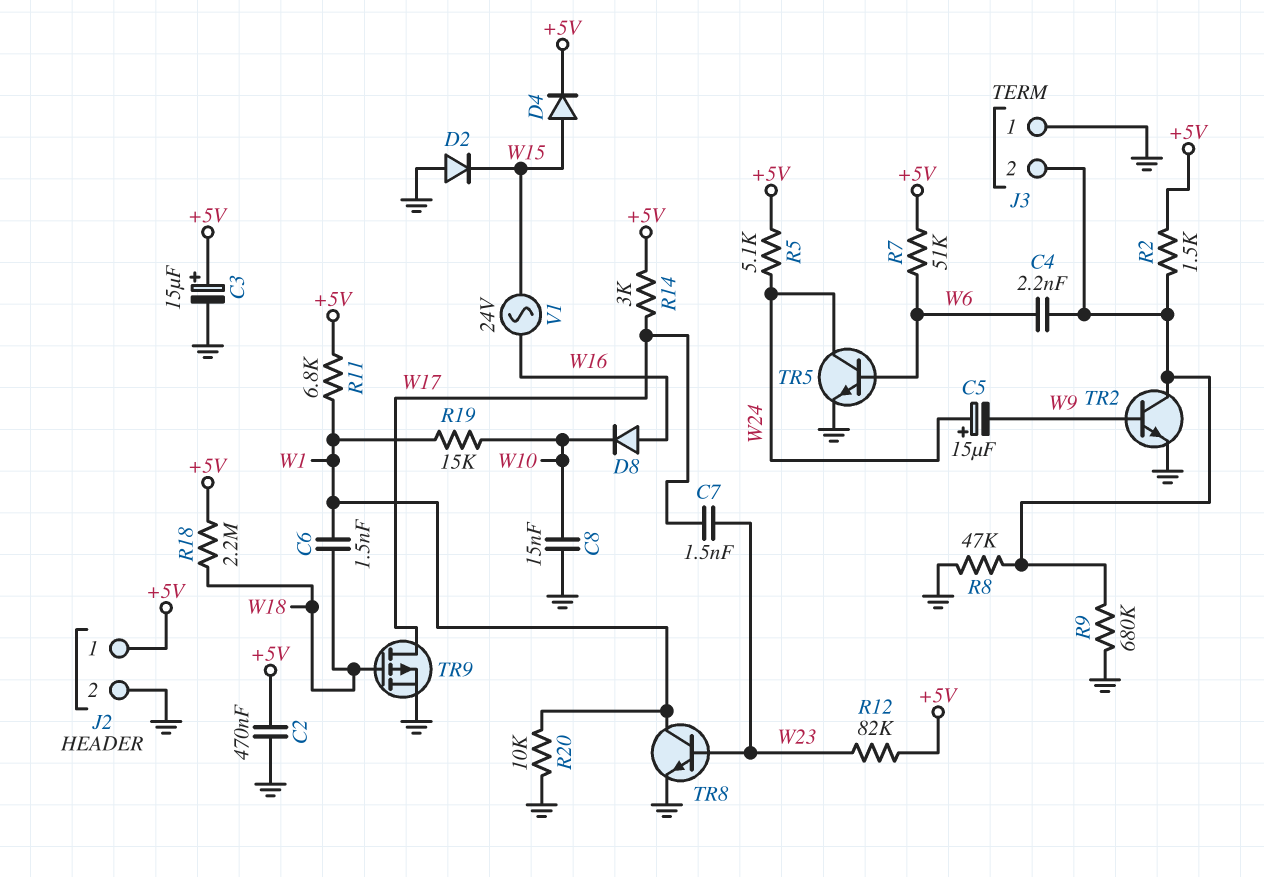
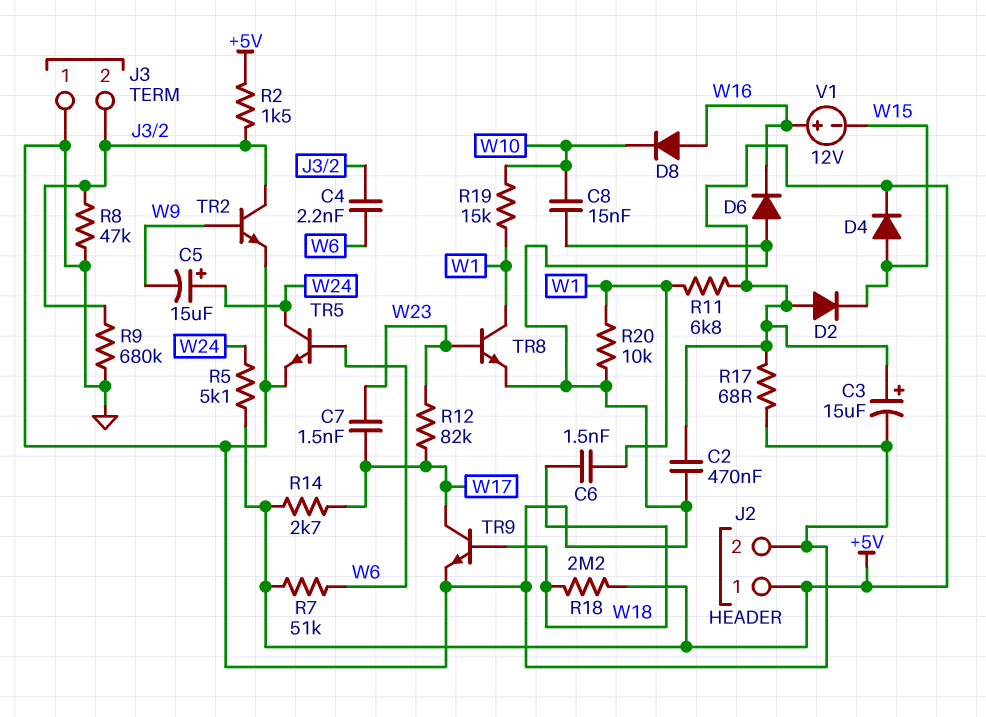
D2: diode (A GND, K W15) -> diode (A +5V, K W15)
D6: none -> diode (A GND, K W16)
R12: 82k (+5V, W23) -> 82k (W17, W23)
R14: 3k (+5V, W17) -> 2.7k (+5V, W17)
R17: none -> 68 (+5V, GND)
TR9: PMOS (G W18, D W17, S GND) -> NPN (B W18, C W17, E GND)
V1: AC 24V (W15, W16) -> 12V (plus W16, minus W15)

